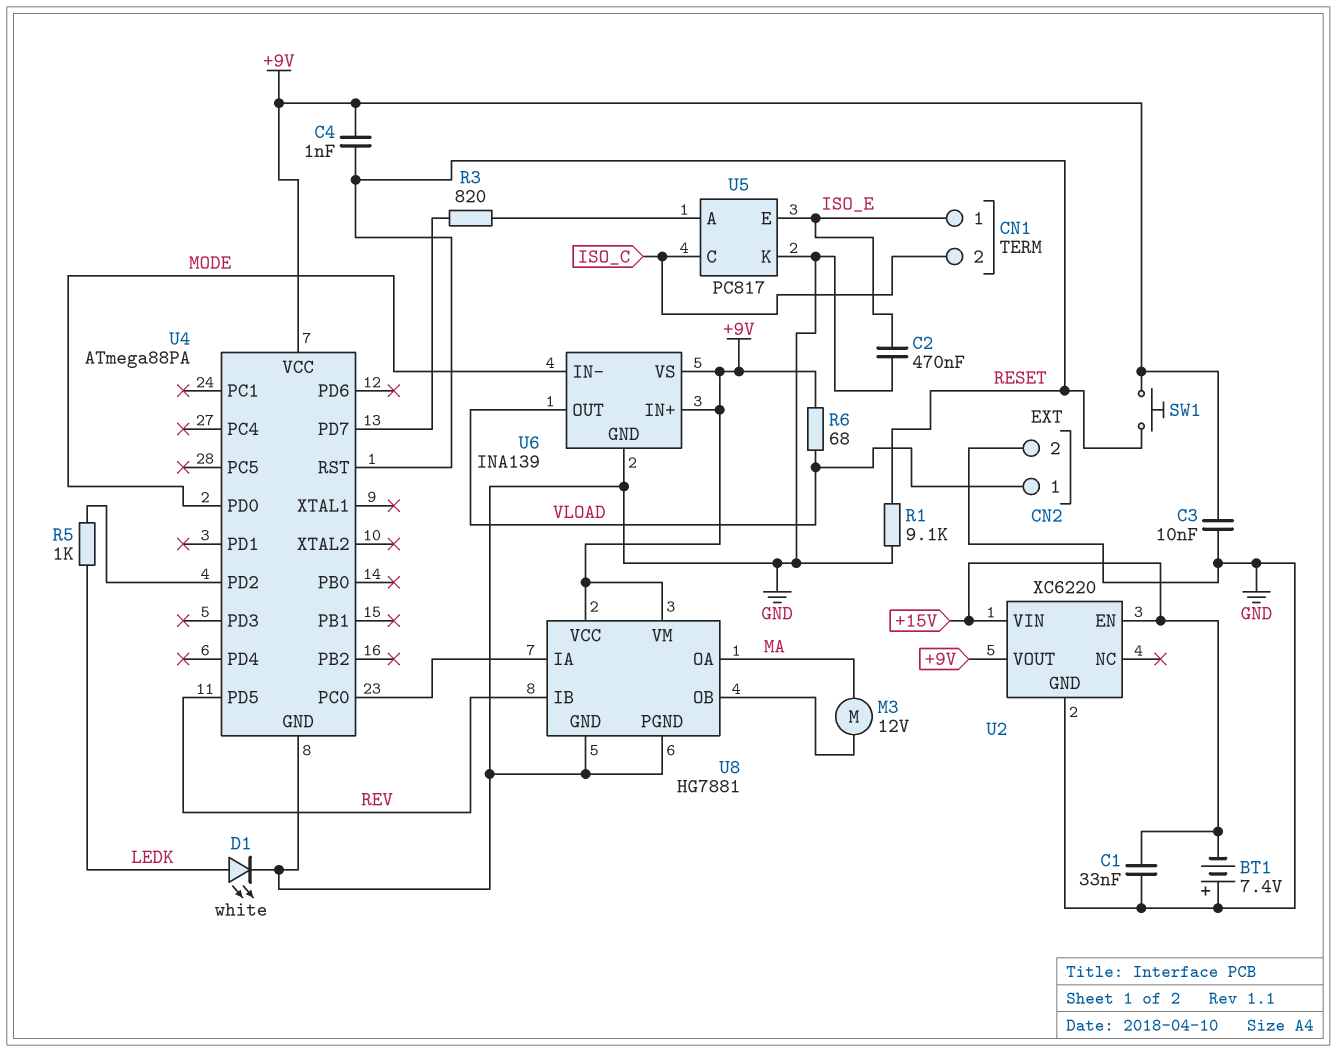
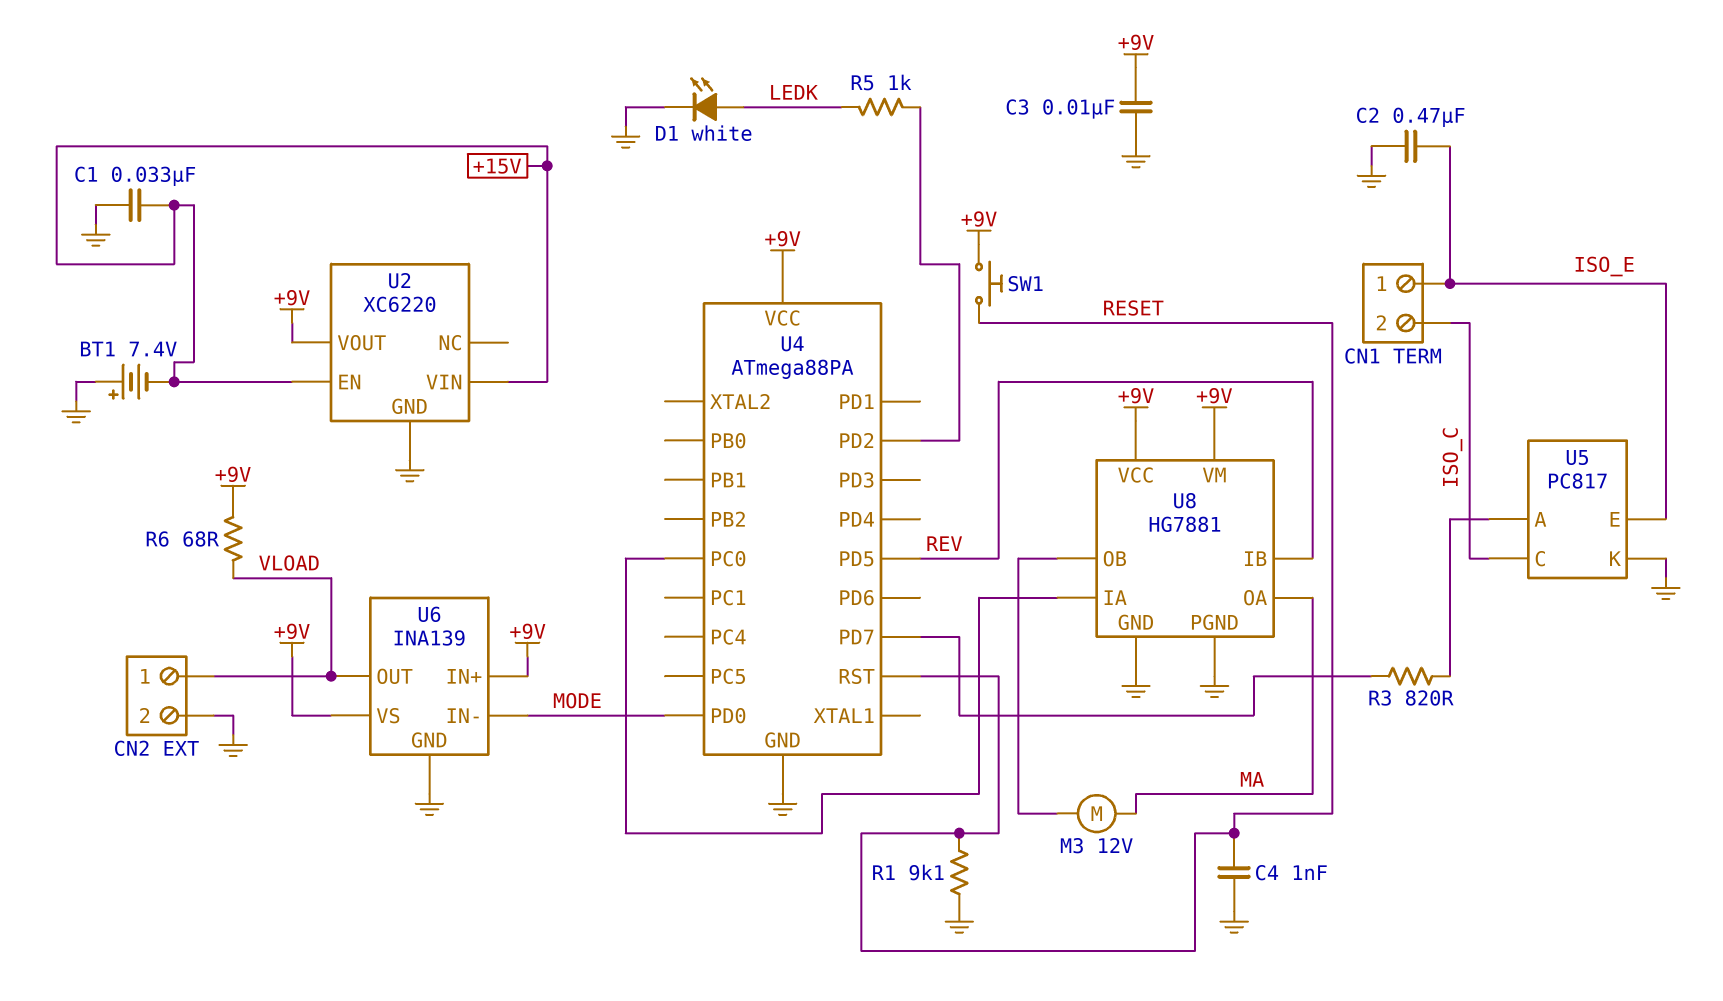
C4: 1nF (+9V, RESET) -> 1nF (GND, RESET)

